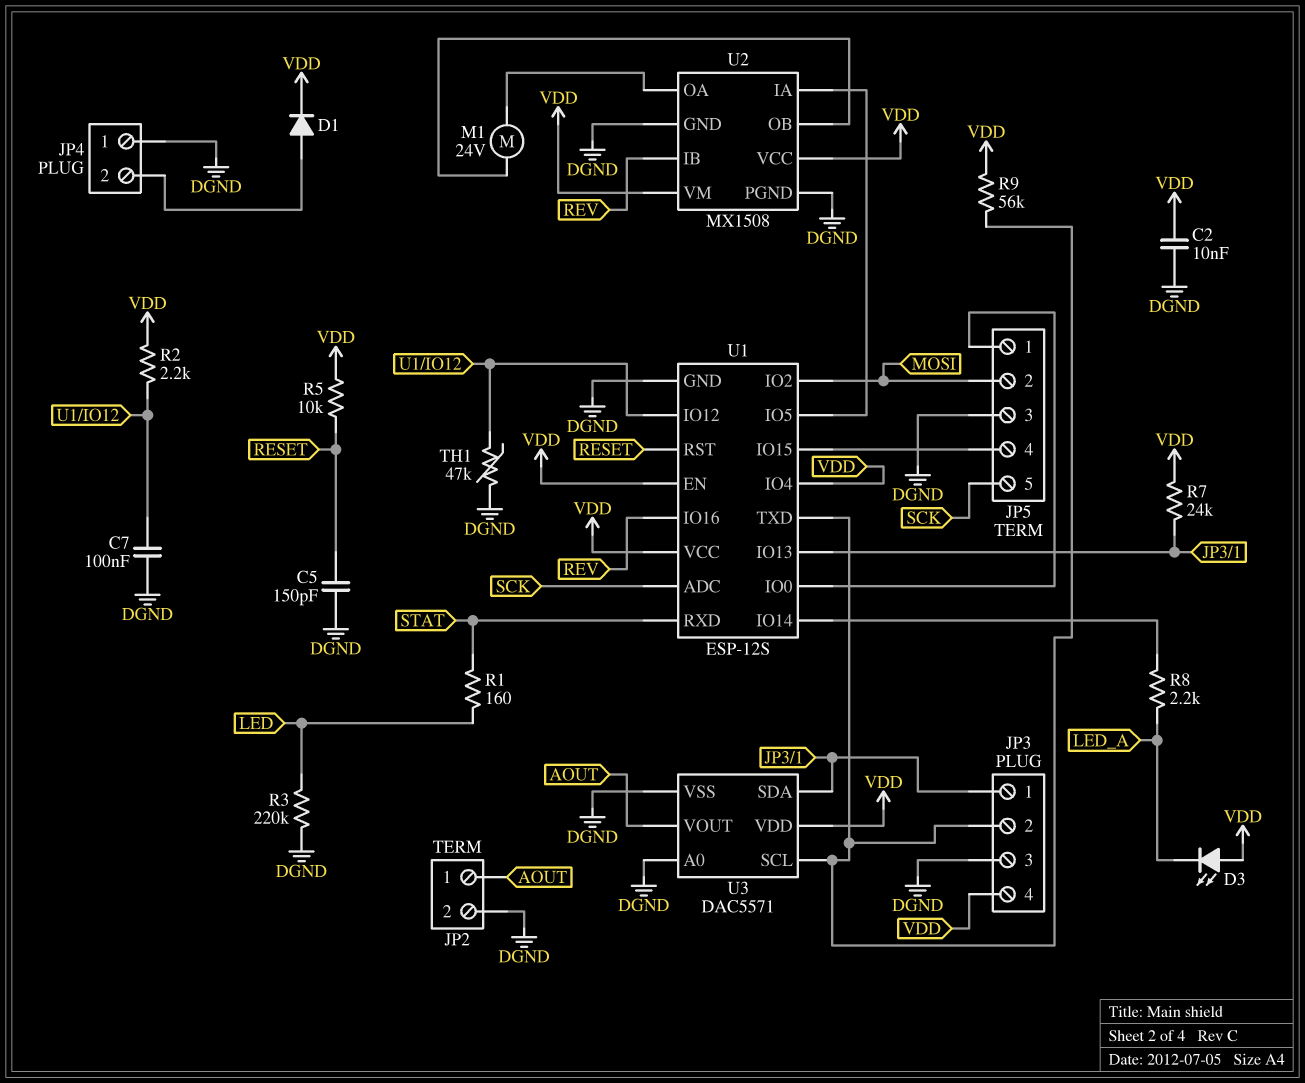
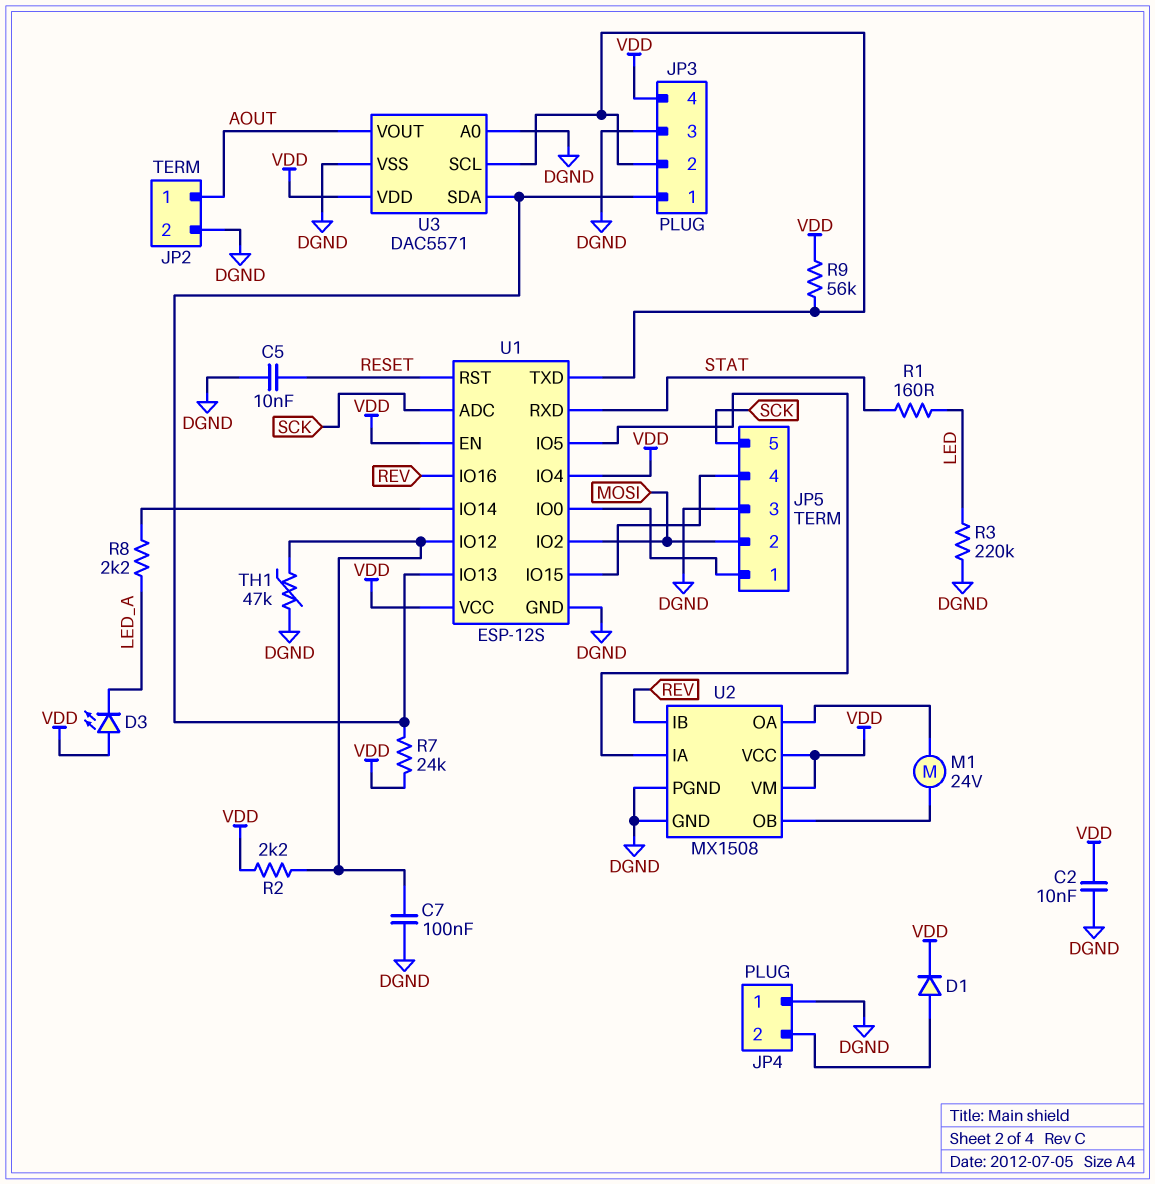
C5: 150pF (DGND, RESET) -> 10nF (DGND, RESET)
R5: 10k (RESET, VDD) -> none

